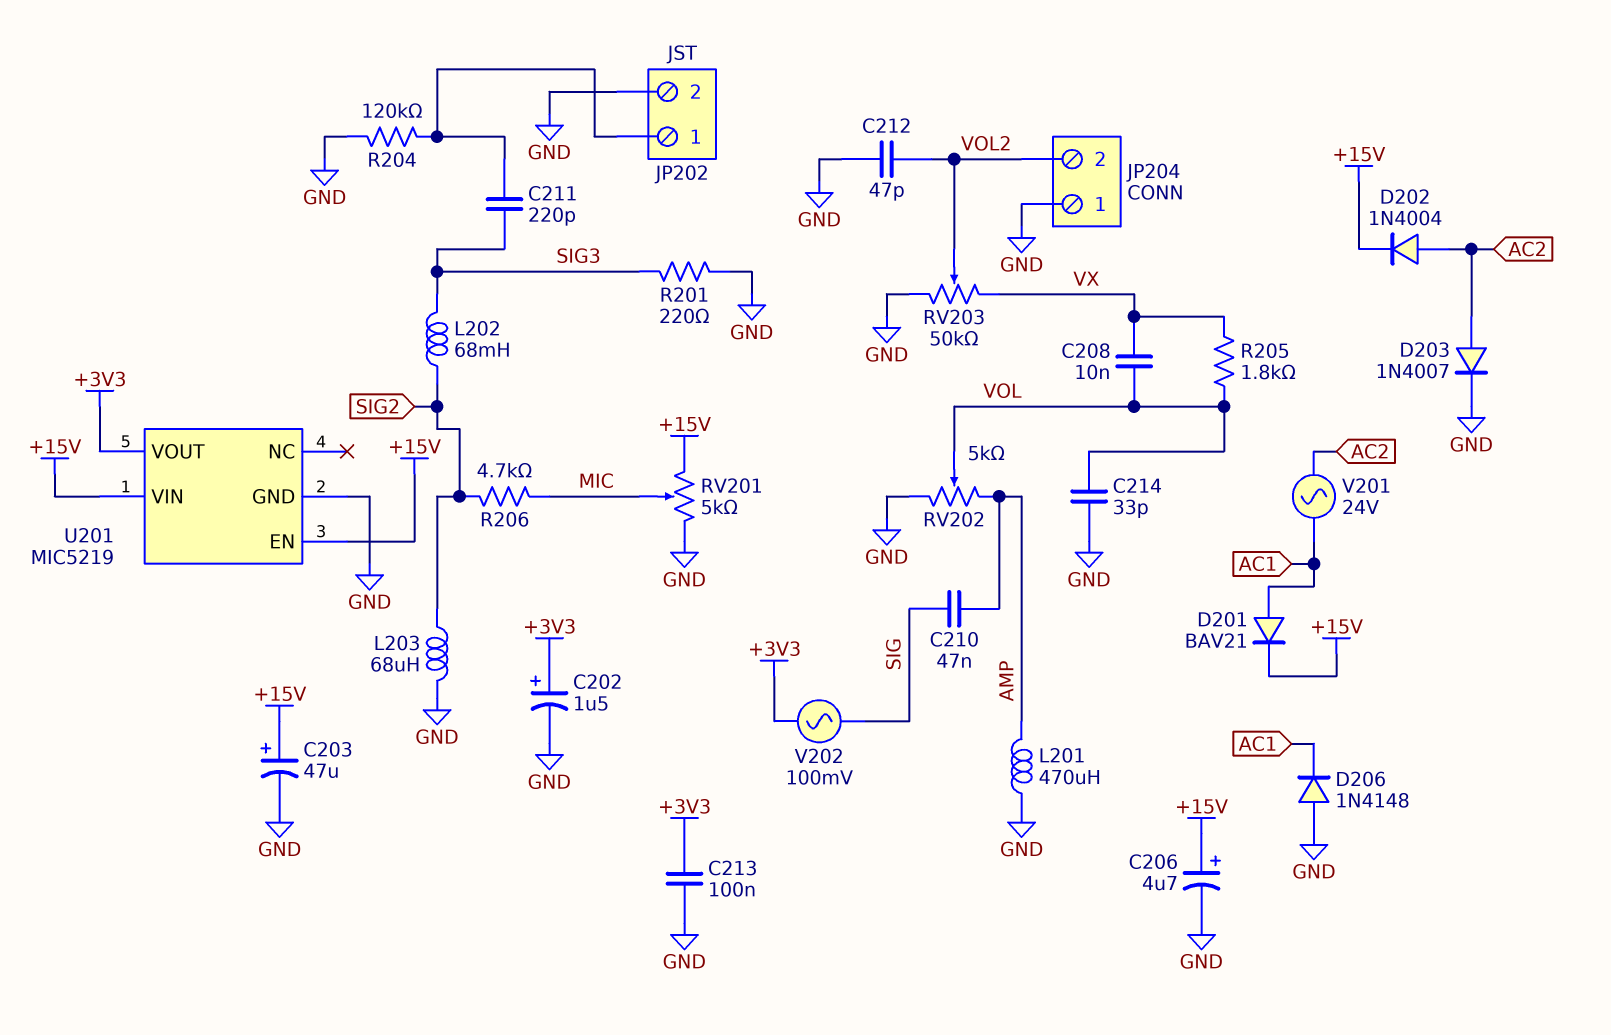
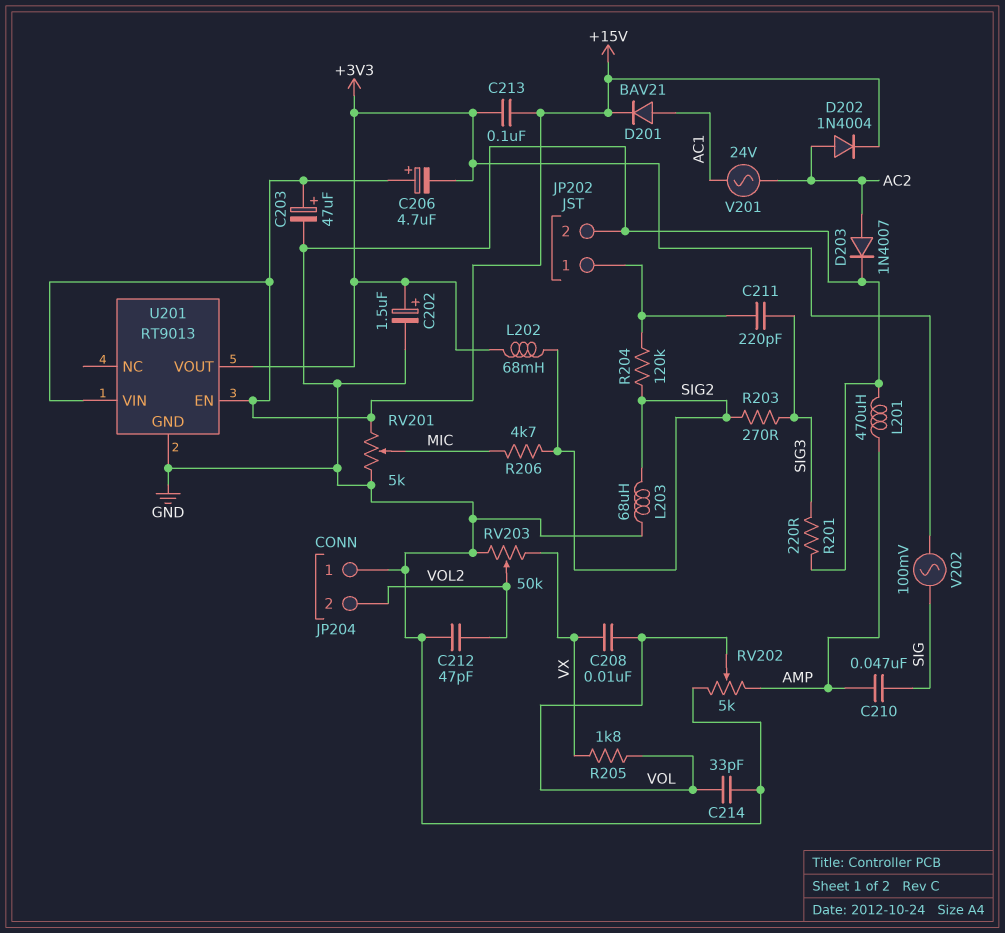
C206: 4.7uF (plus +15V, minus GND) -> 4.7uF (plus +15V, minus +3V3)
C213: 100nF (+3V3, GND) -> 100nF (+3V3, +15V)
D206: diode 1N4148 (A GND, K AC1) -> none
L202: 68mH (SIG2, SIG3) -> 68mH (+3V3, SIG2)
R203: none -> 270 (SIG2, SIG3)
R204: 120k (GND, JP202/1) -> 120k (JP202/1, SIG2)
U201: MIC5219 -> RT9013

